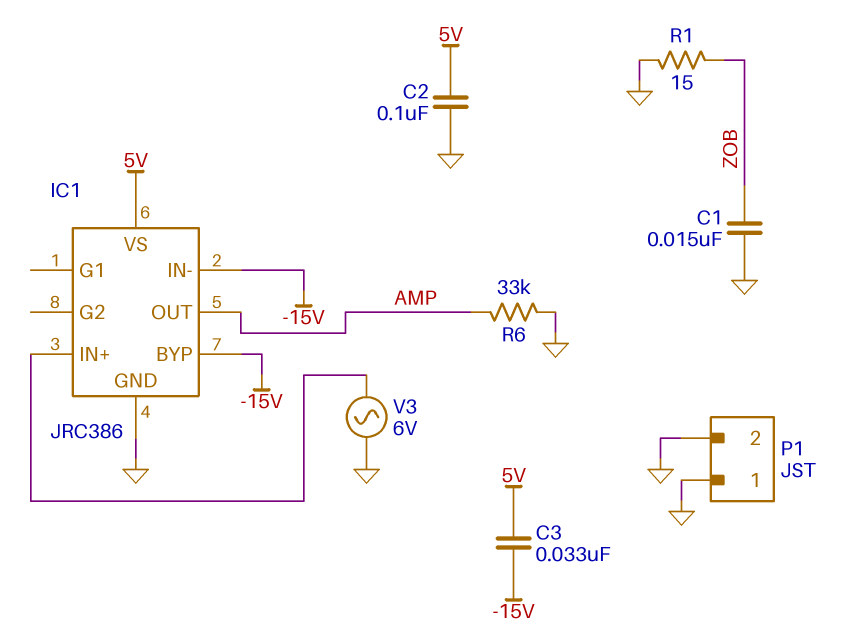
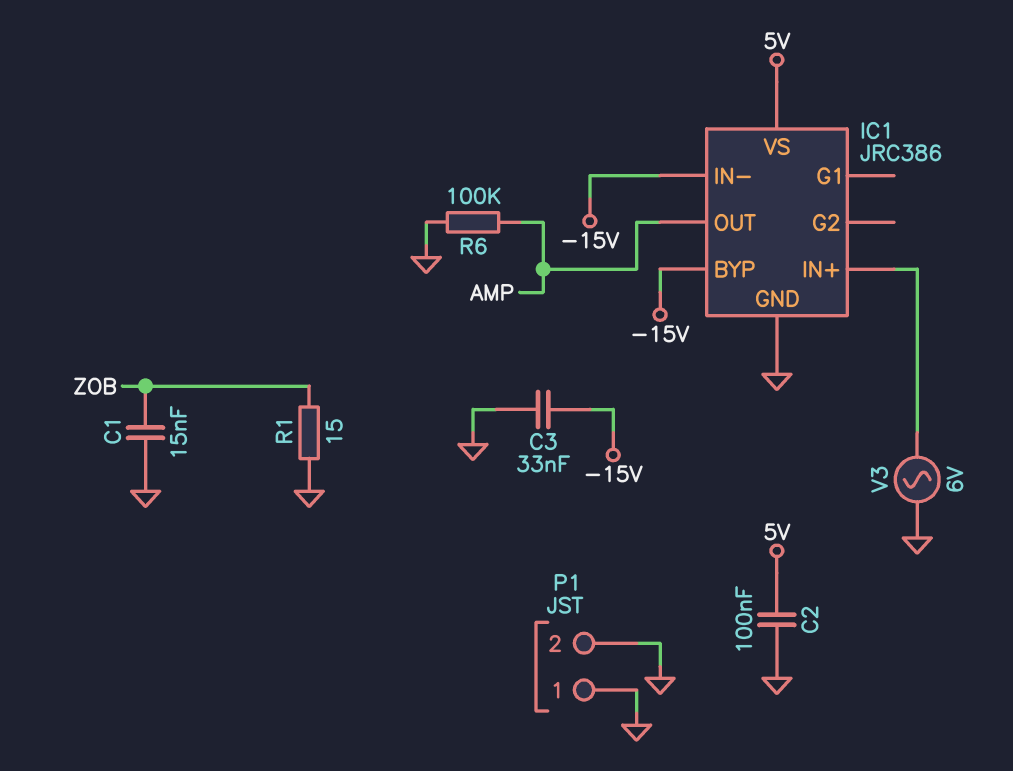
C3: 33nF (-15V, 5V) -> 33nF (-15V, GND)
R6: 33k (AMP, GND) -> 100k (AMP, GND)

